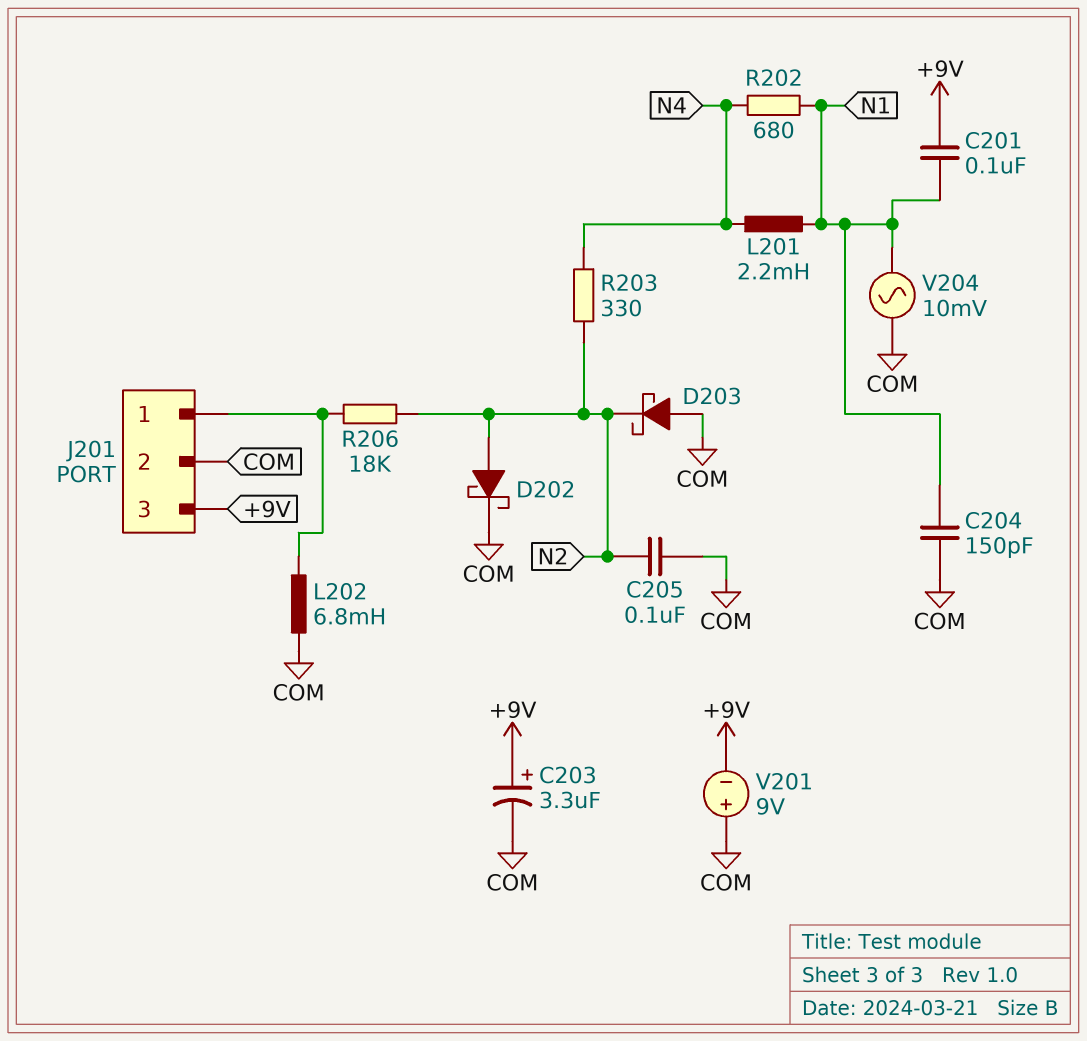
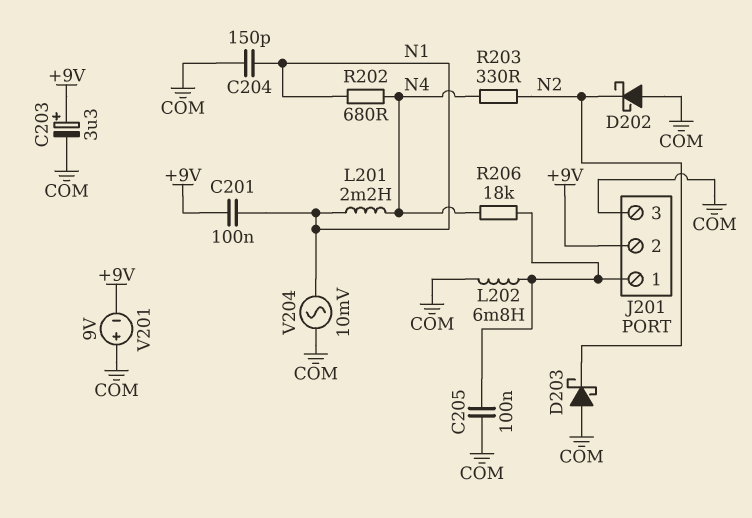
C205: 100nF (COM, N2) -> 100nF (COM, J201/1)
D202: schottky (A N2, K COM) -> schottky (A COM, K N2)
J201 pin 2: COM -> +9V
J201 pin 3: +9V -> COM
R206: 18k (J201/1, N2) -> 18k (J201/1, N4)

